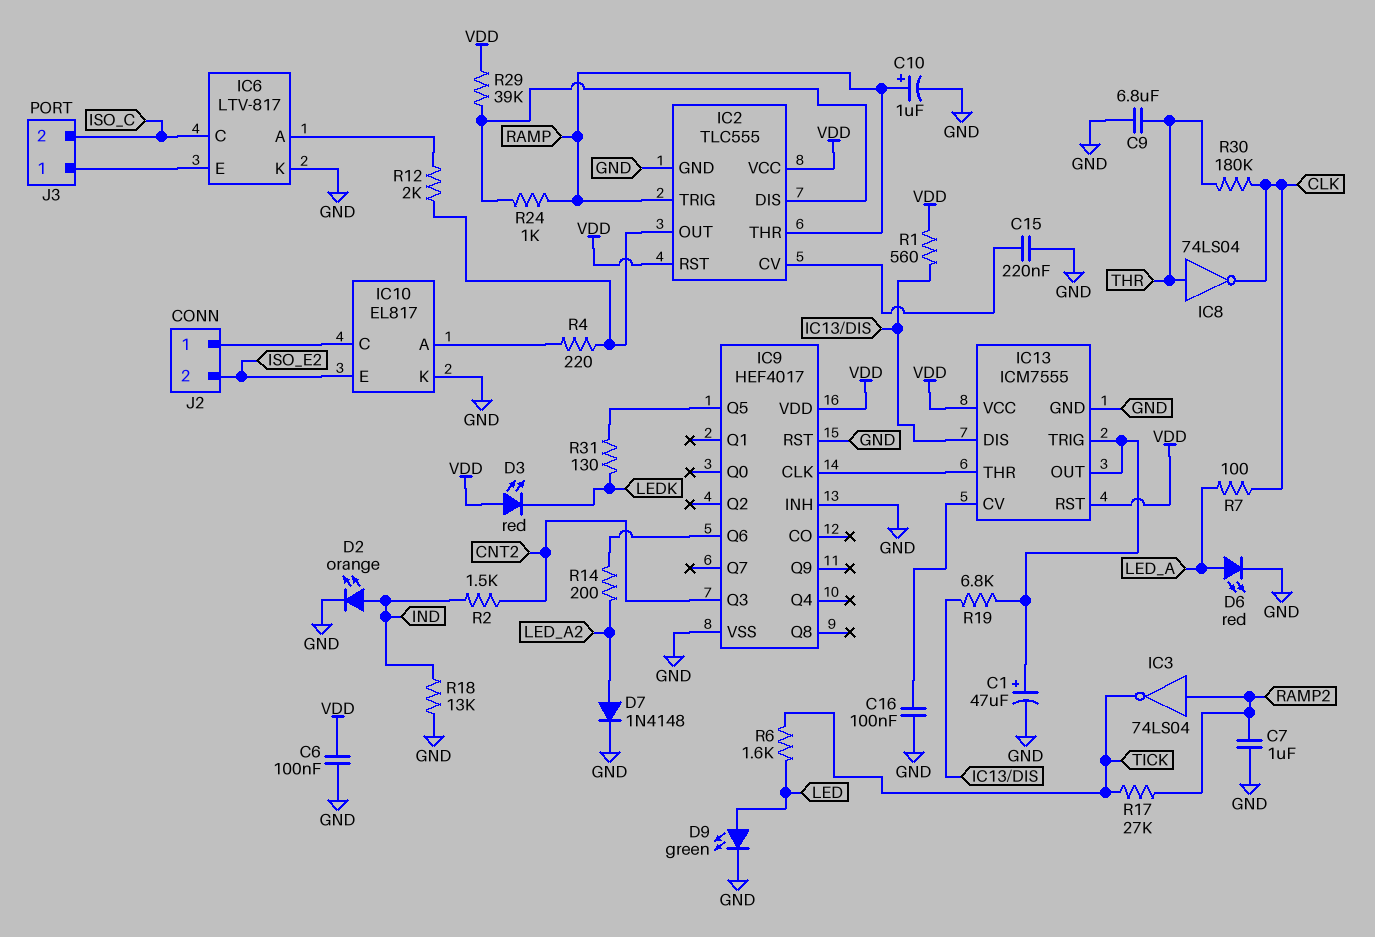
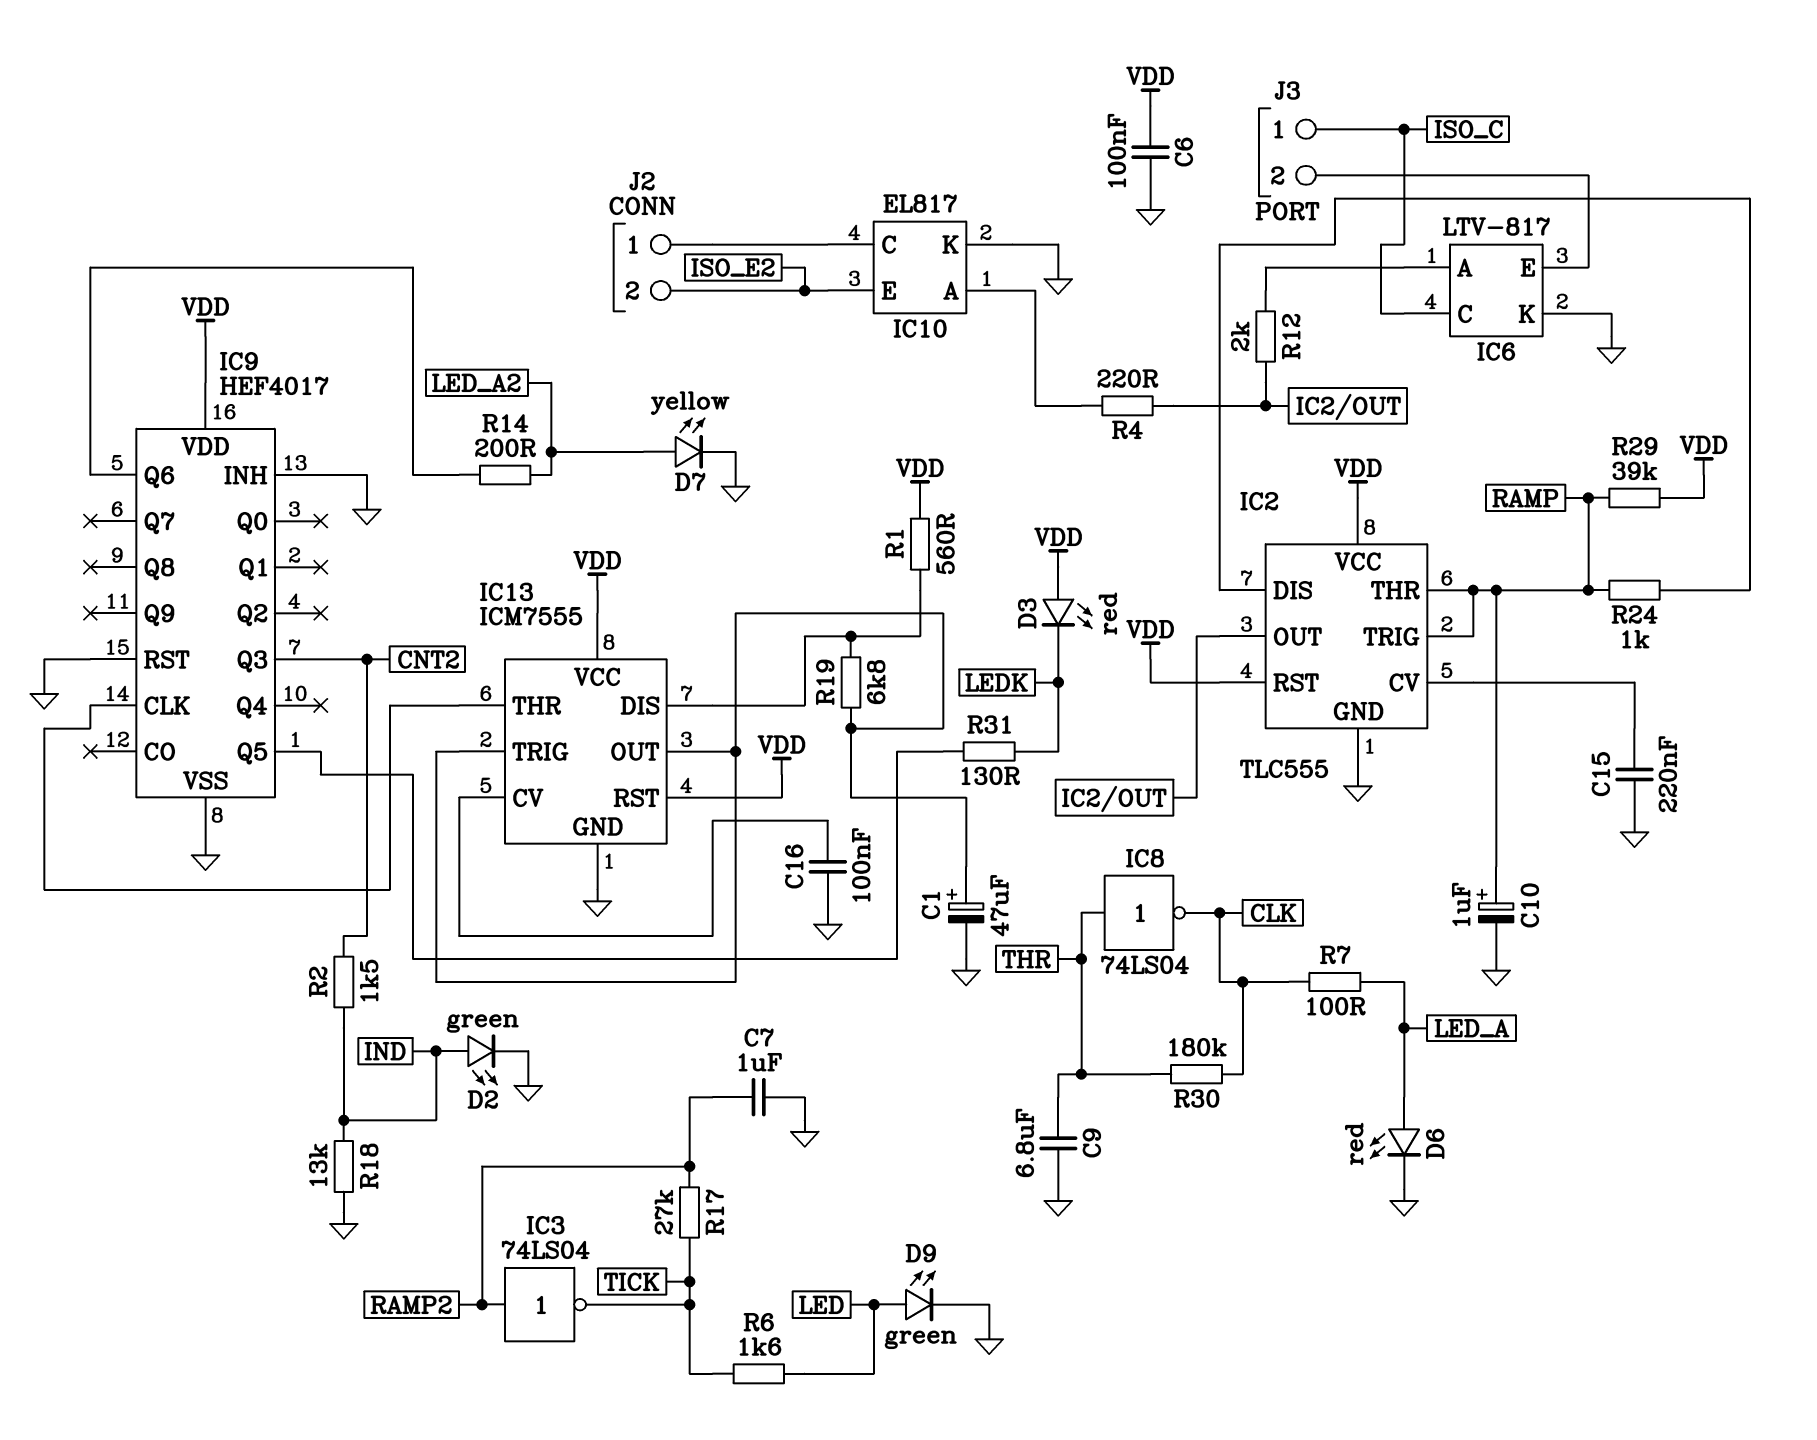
D2: LED orange (A IND, K GND) -> LED green (A IND, K GND)
D7: diode 1N4148 (A LED_A2, K GND) -> LED yellow (A LED_A2, K GND)
J3 pin 1: IC6/E -> ISO_C
J3 pin 2: ISO_C -> IC6/E
R29: 39k (IC2/DIS, VDD) -> 39k (RAMP, VDD)

